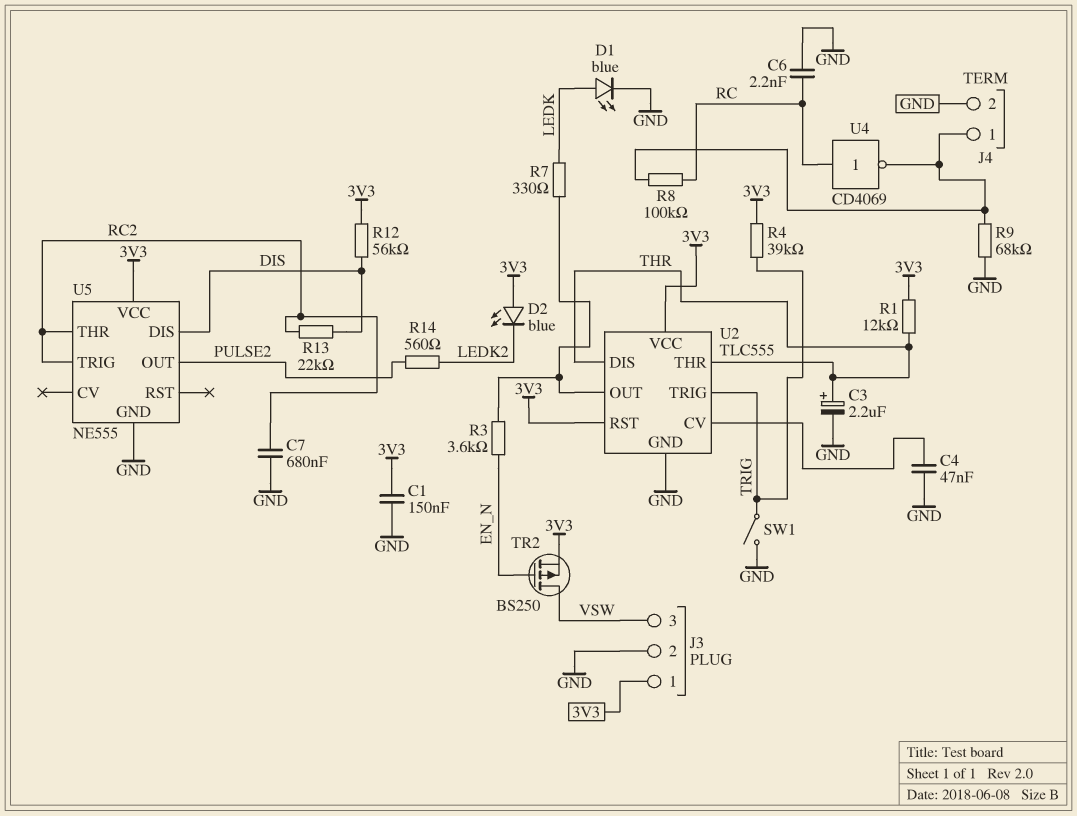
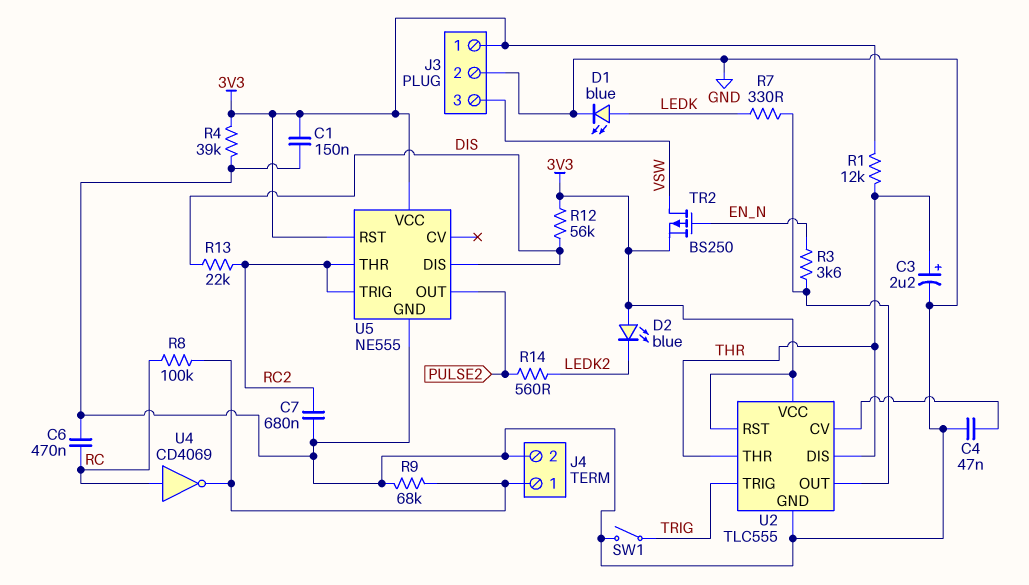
C6: 2.2nF (GND, RC) -> 470nF (GND, RC)
R4: 39k (3V3, TRIG) -> 39k (3V3, GND)
U5 pin RST: none -> 3V3

